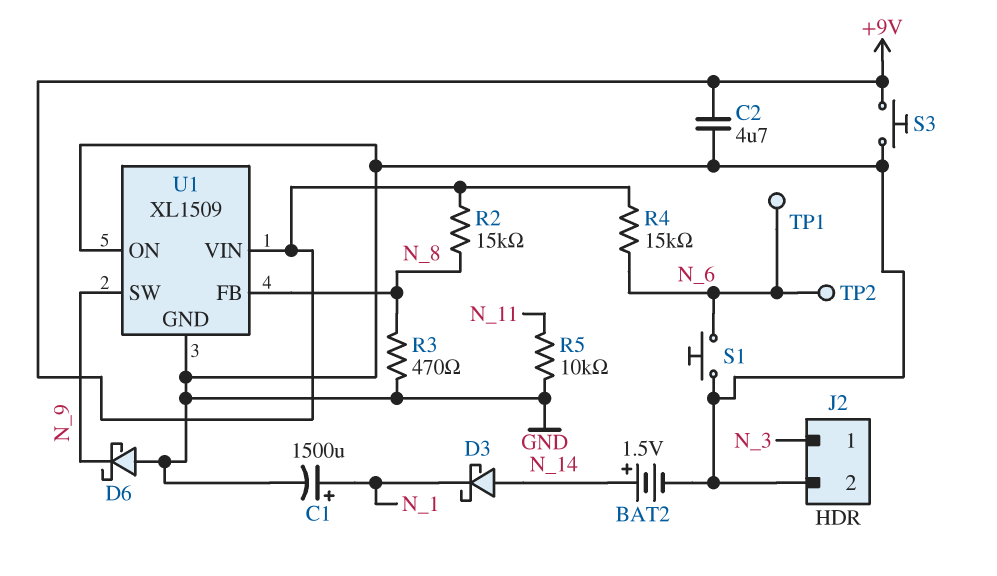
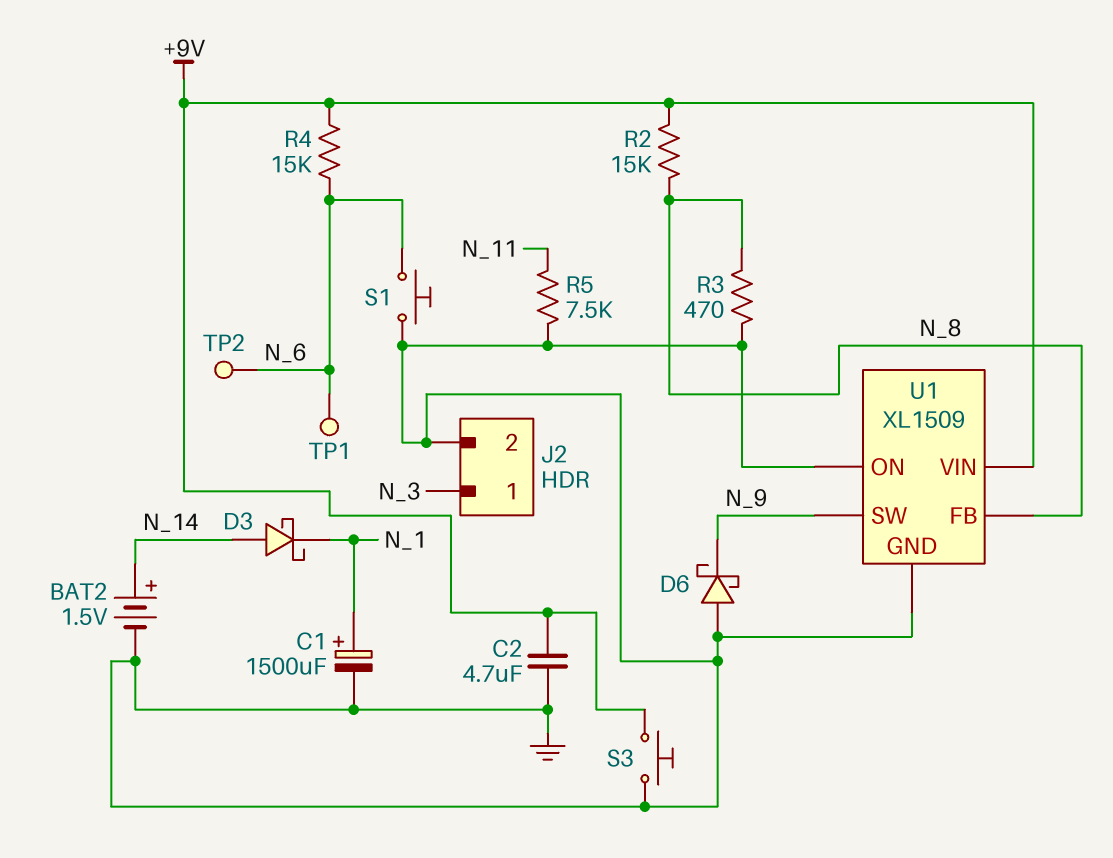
R5: 10k (GND, N_11) -> 7.5k (GND, N_11)

